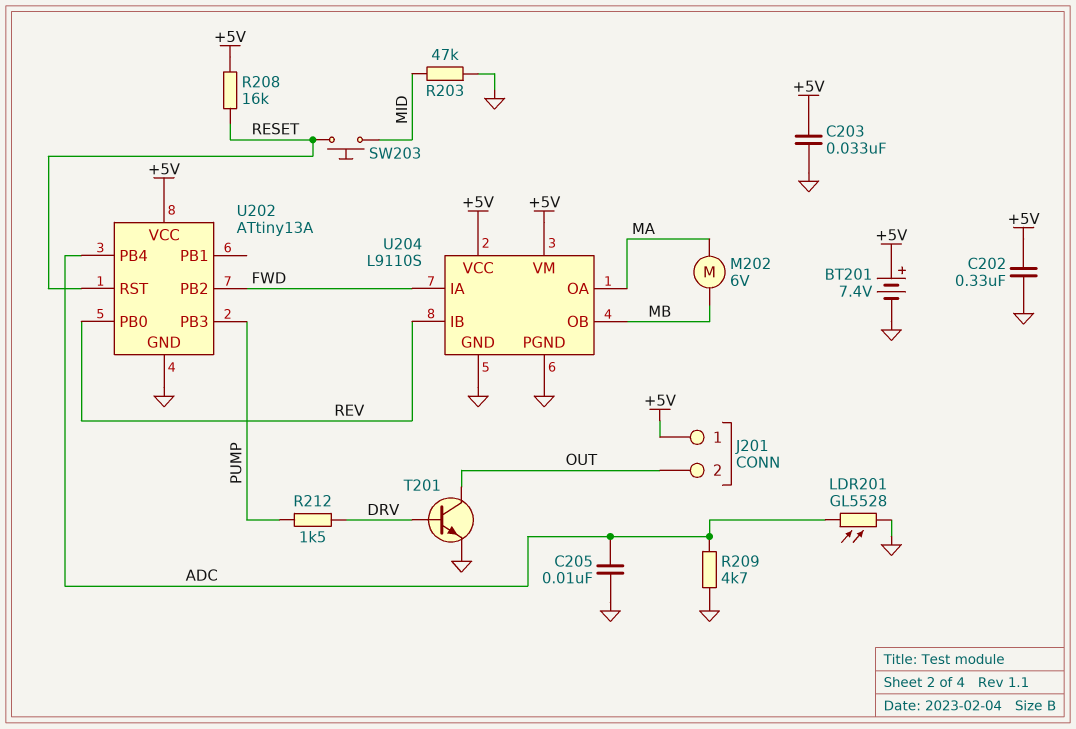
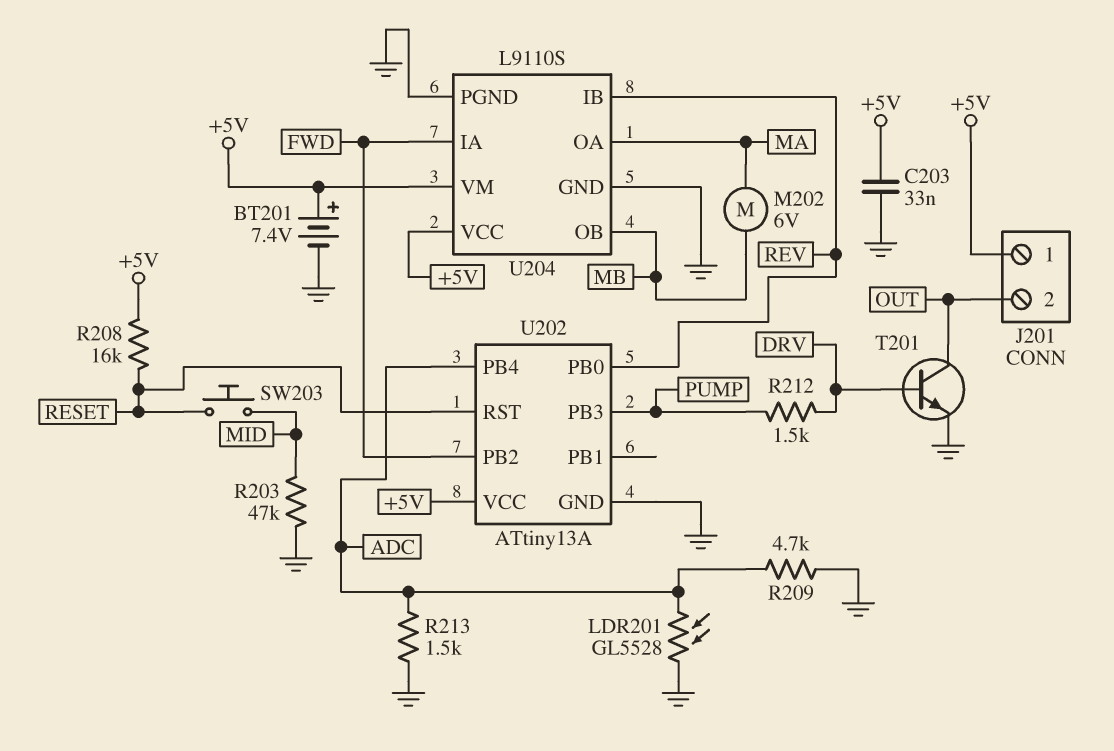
C202: 330nF (+5V, GND) -> none
C205: 10nF (ADC, GND) -> none
R213: none -> 1.5k (ADC, GND)

